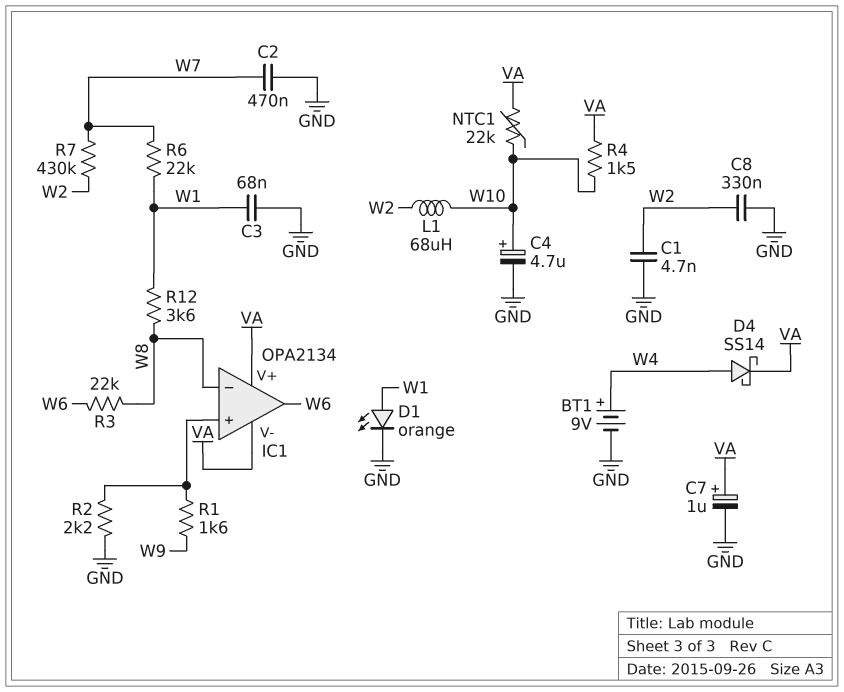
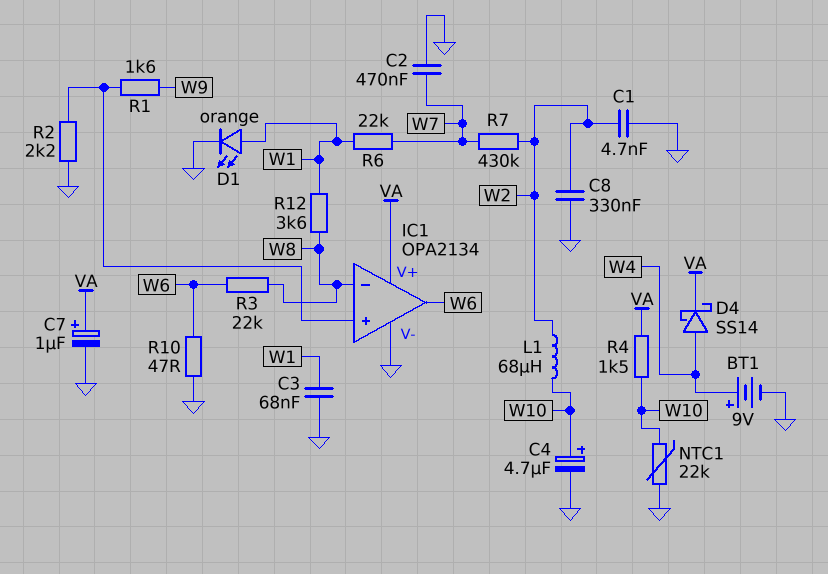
IC1 pin V-: VA -> GND
NTC1: 22k (VA, W10) -> 22k (GND, W10)
R10: none -> 47 (GND, W6)

